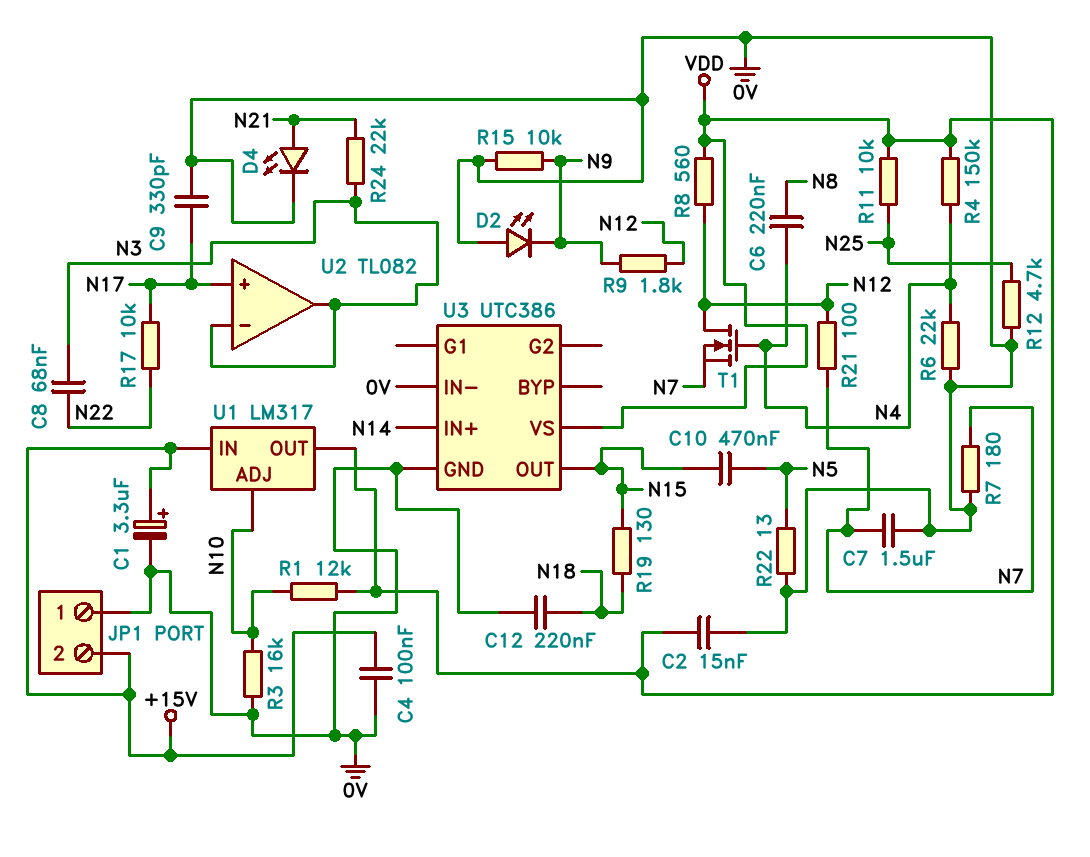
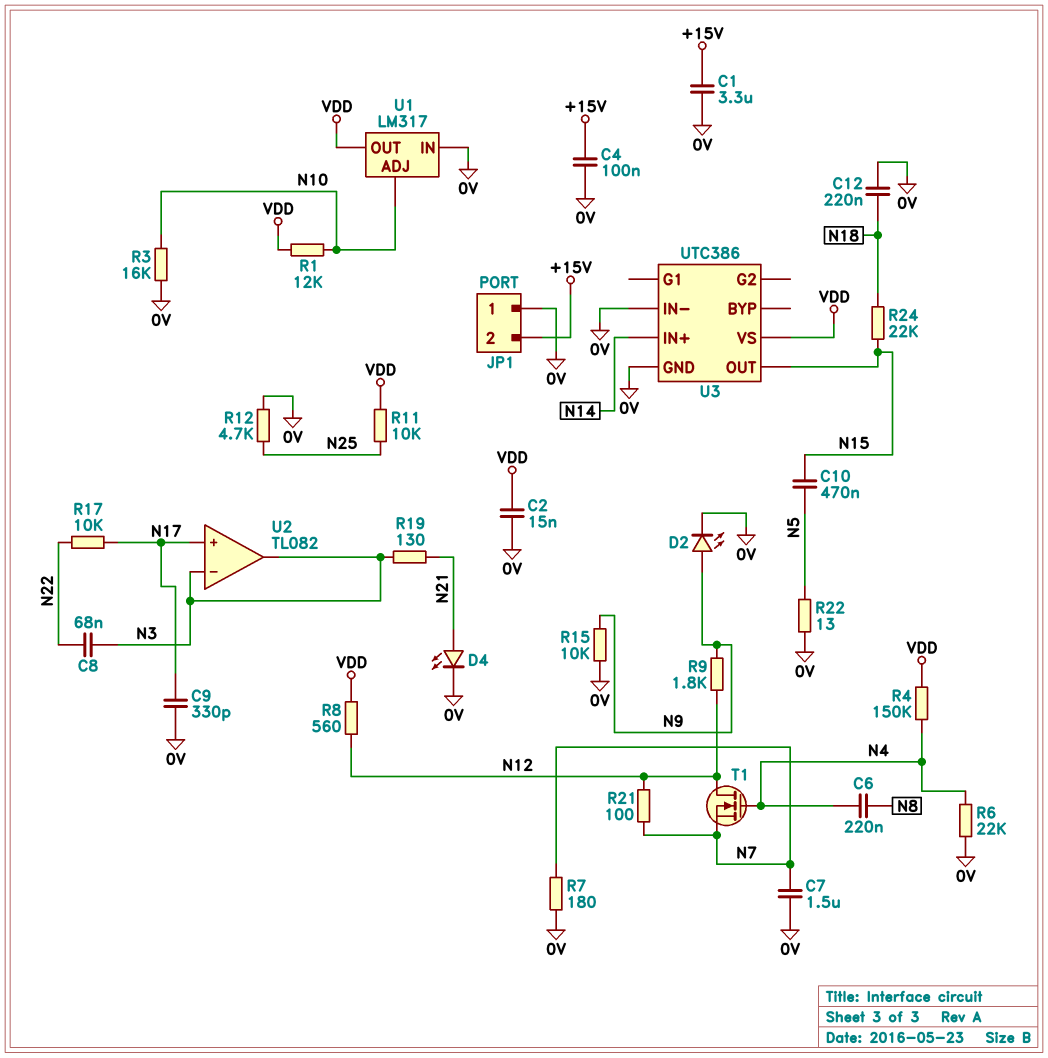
C1: 3.3uF (plus +15V, minus 0V) -> 3.3uF (+15V, 0V)
D2: LED (A 0V, K N9) -> LED (A N9, K 0V)
R19: 130 (N15, N18) -> 130 (N3, N21)
R24: 22k (N3, N21) -> 22k (N15, N18)
U1 pin IN: +15V -> 0V

